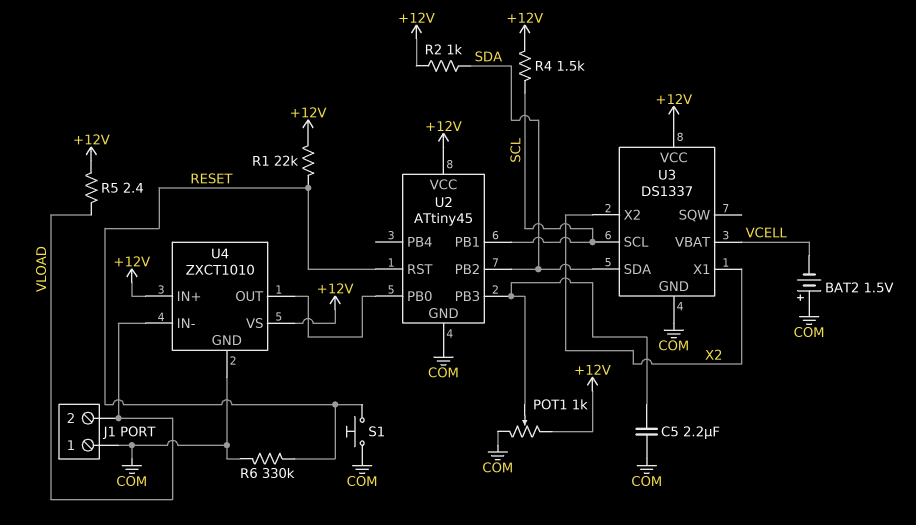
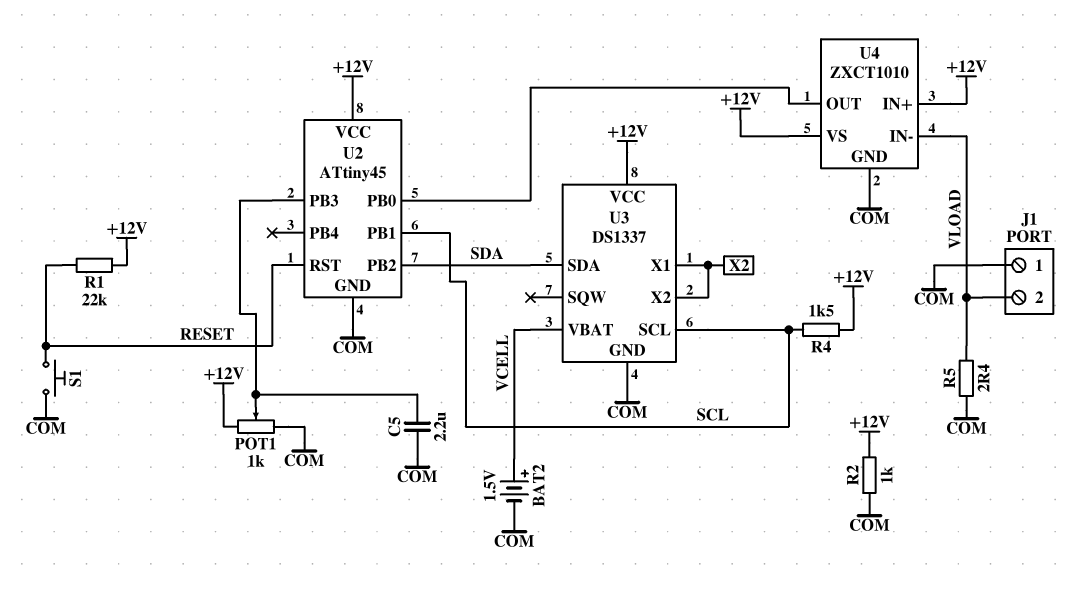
BAT2: 1.5V (plus COM, minus VCELL) -> 1.5V (plus VCELL, minus COM)
R2: 1k (+12V, SDA) -> 1k (+12V, COM)
R5: 2.4 (+12V, VLOAD) -> 2.4 (COM, VLOAD)
R6: 330k (COM, RESET) -> none

